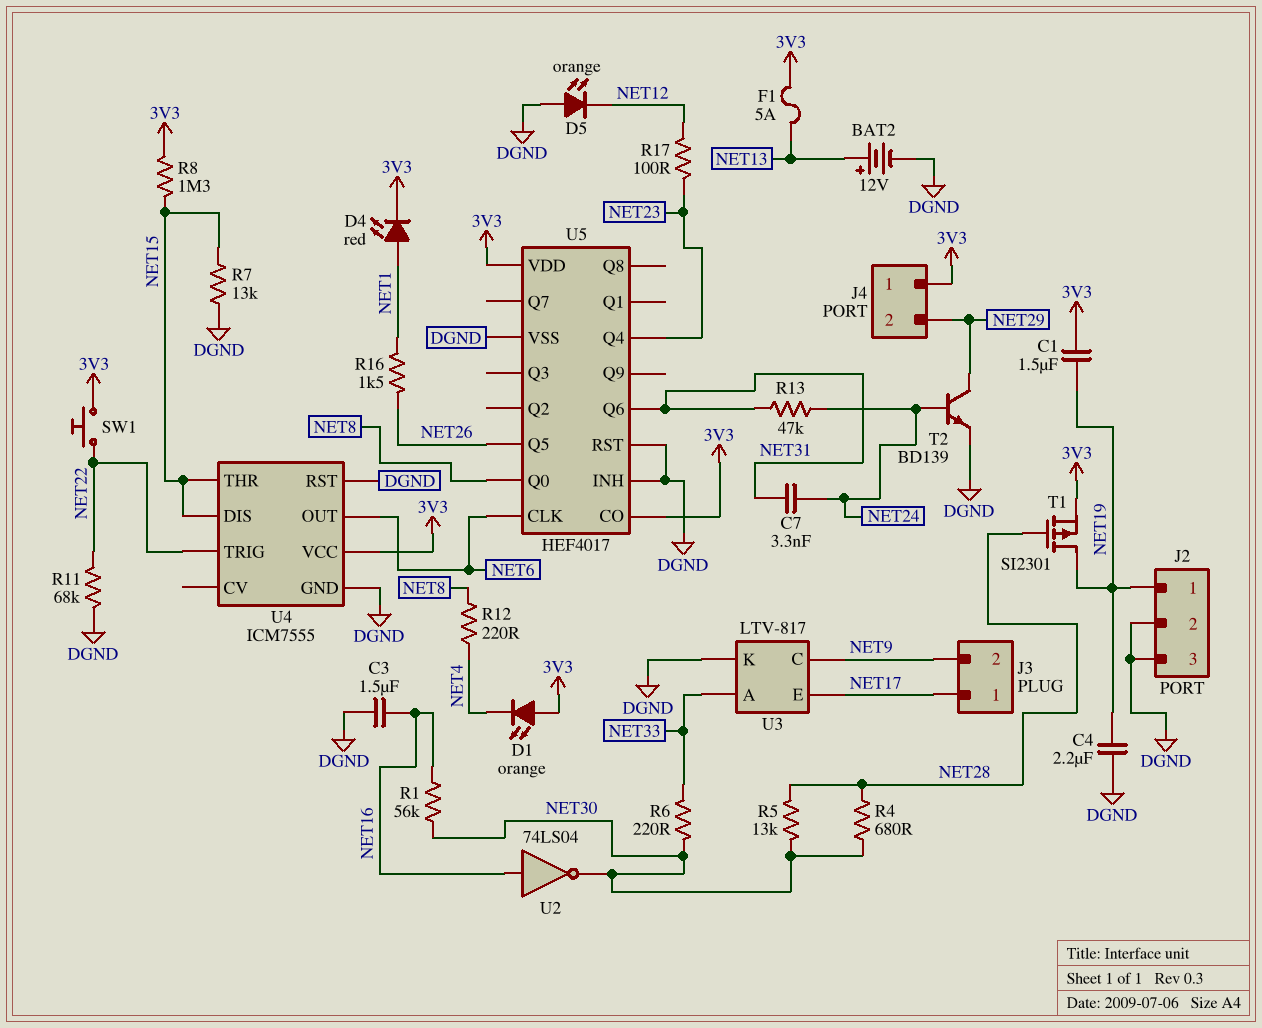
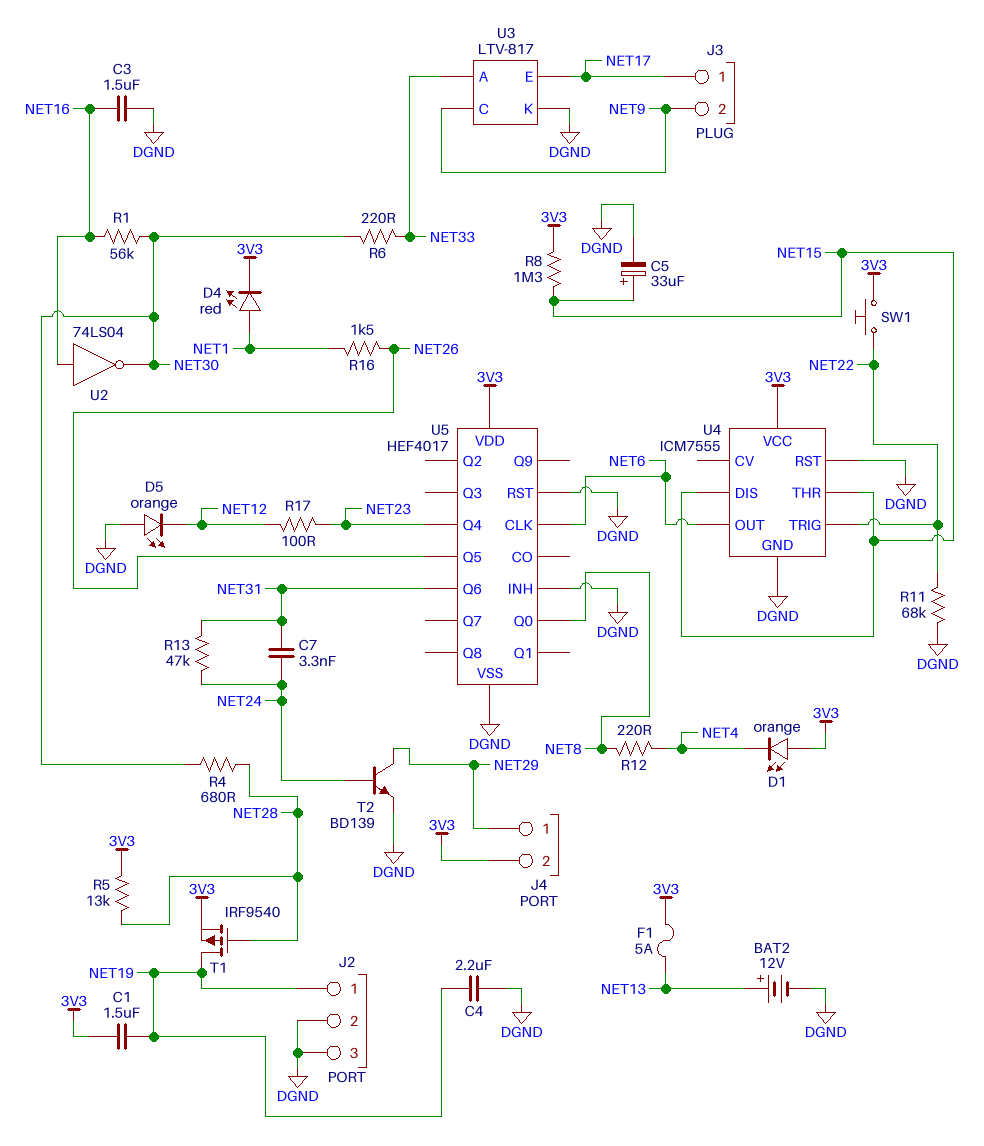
C5: none -> 33uF (plus NET15, minus DGND)
J4 pin 1: 3V3 -> NET29
J4 pin 2: NET29 -> 3V3
R5: 13k (NET28, NET30) -> 13k (3V3, NET28)
R7: 13k (DGND, NET15) -> none
T1: PMOS SI2301 (G NET28, D NET19, S 3V3) -> PMOS IRF9540 (G NET28, D NET19, S 3V3)
U5 pin CO: 3V3 -> none

